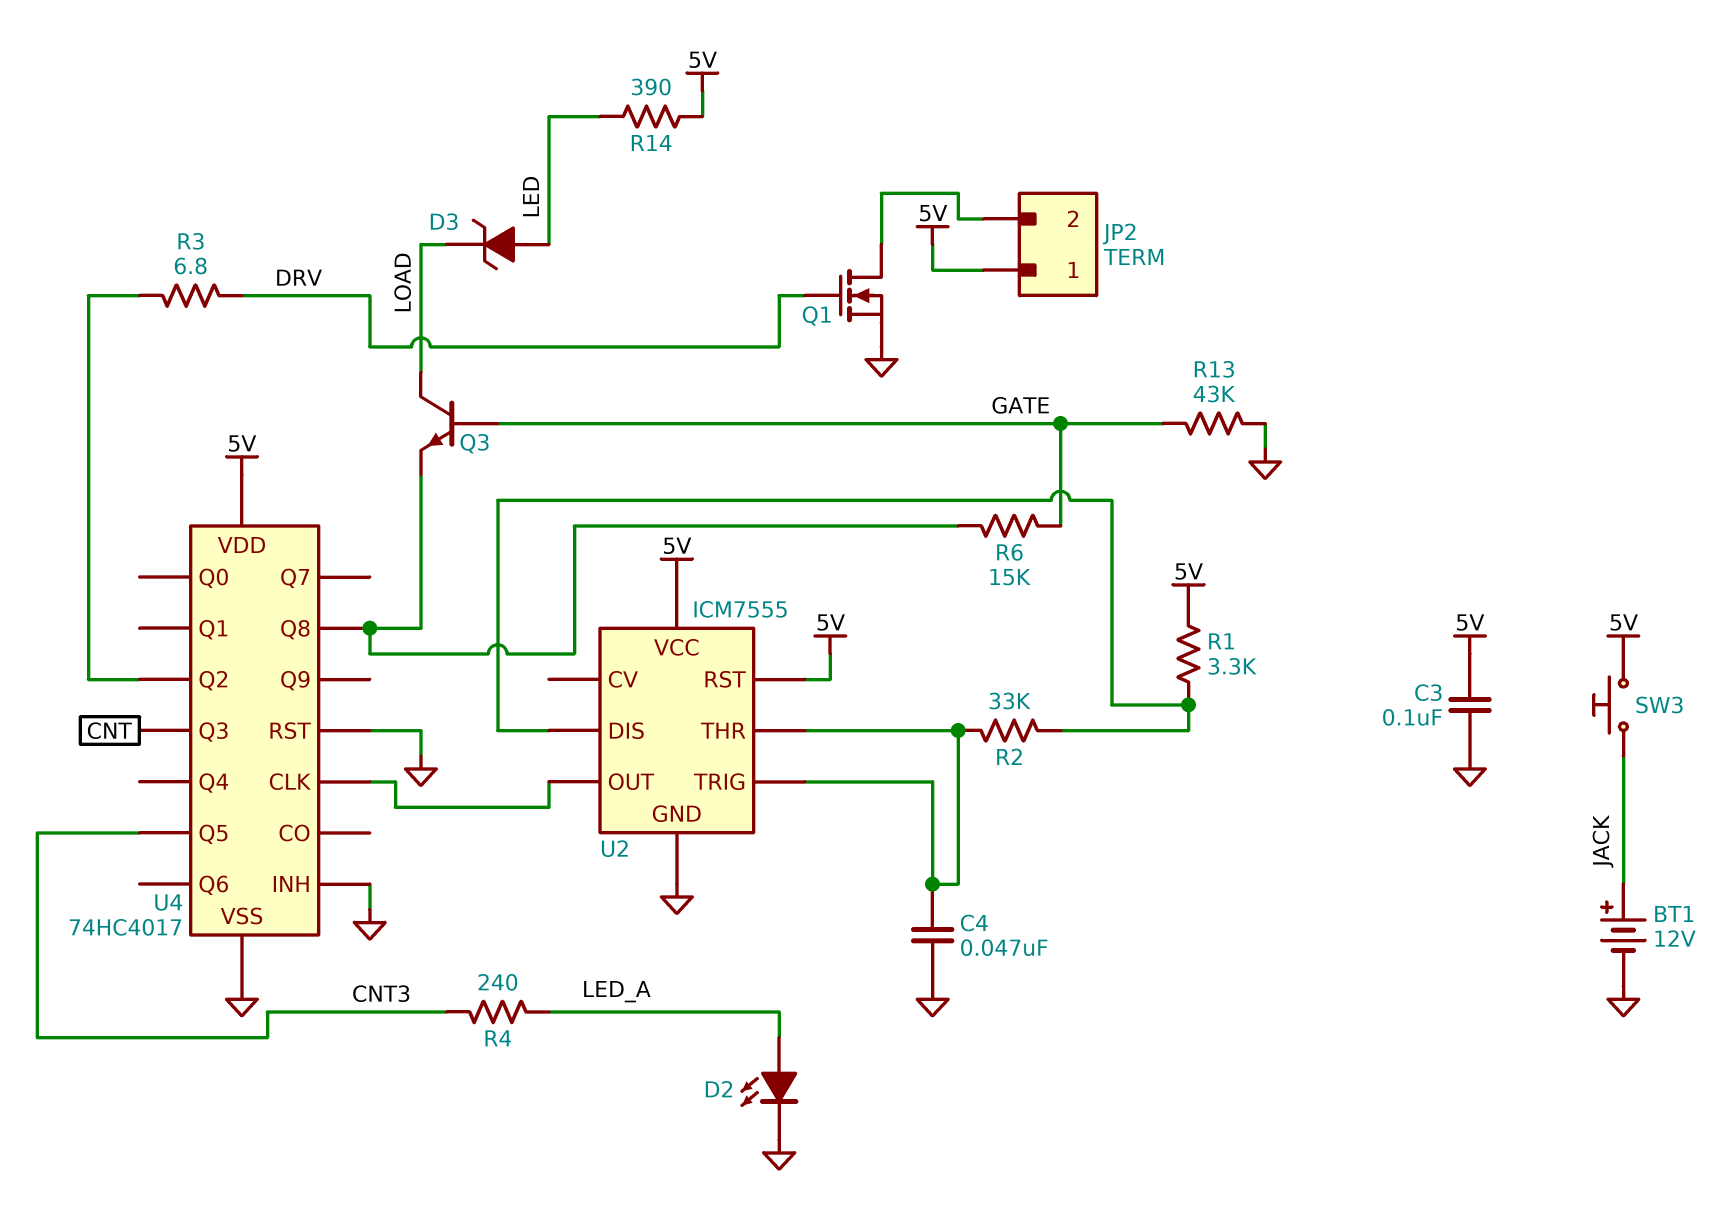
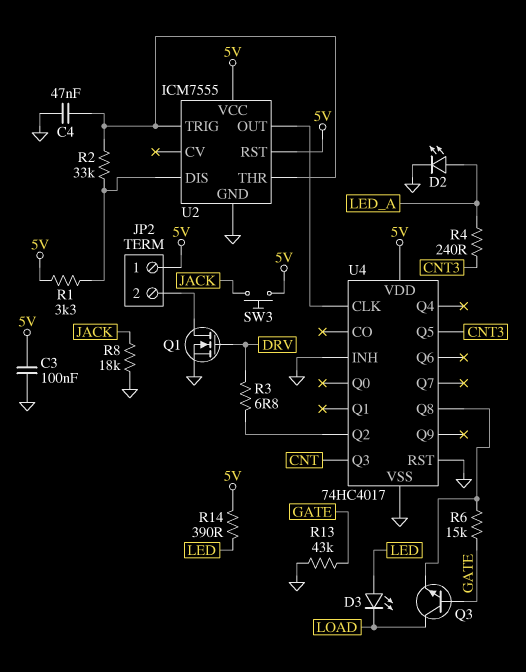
BT1: 12V (plus JACK, minus GND) -> none
D3: zener (A LED, K LOAD) -> LED (A LED, K LOAD)
R8: none -> 18k (GND, JACK)

